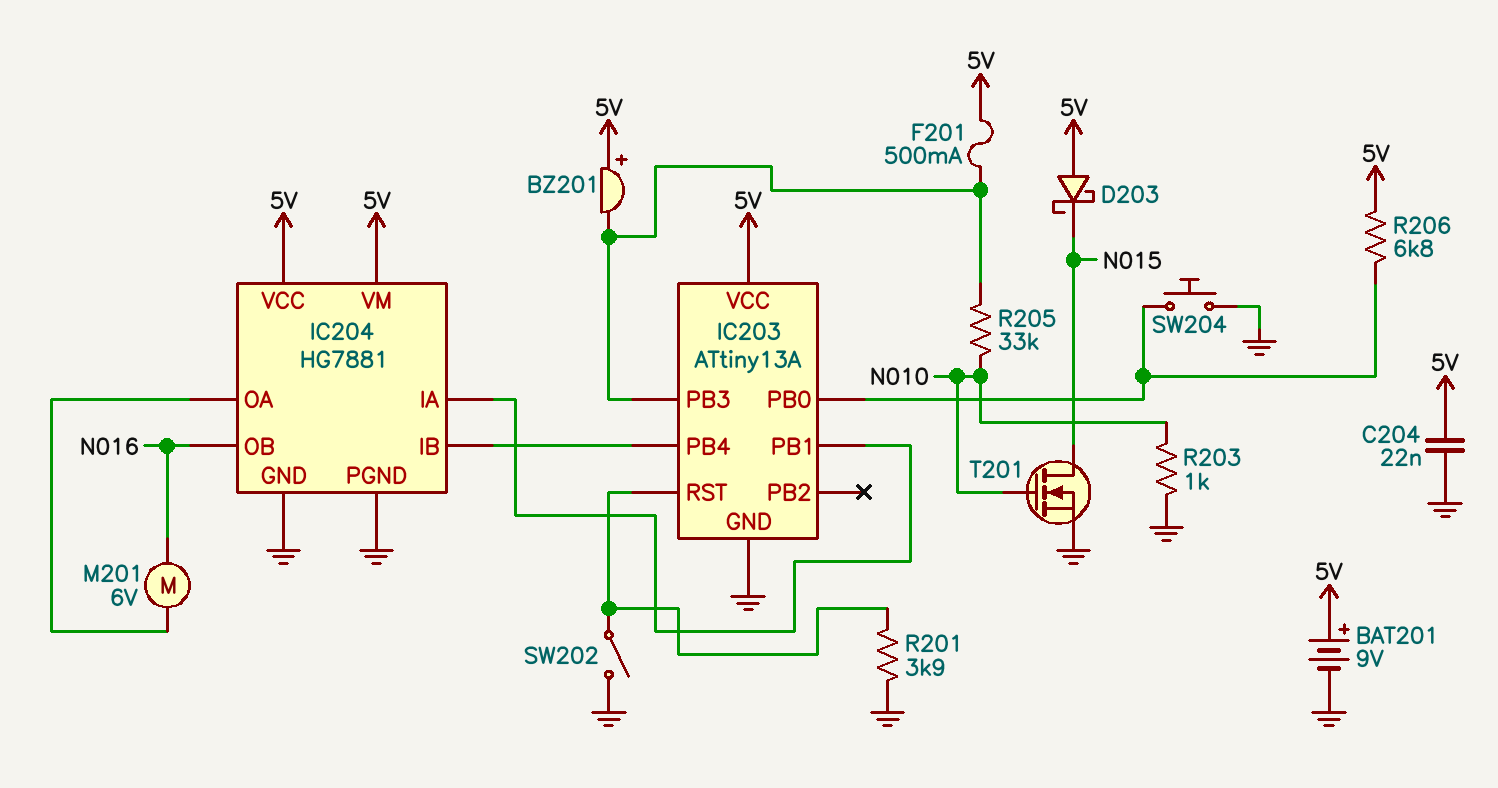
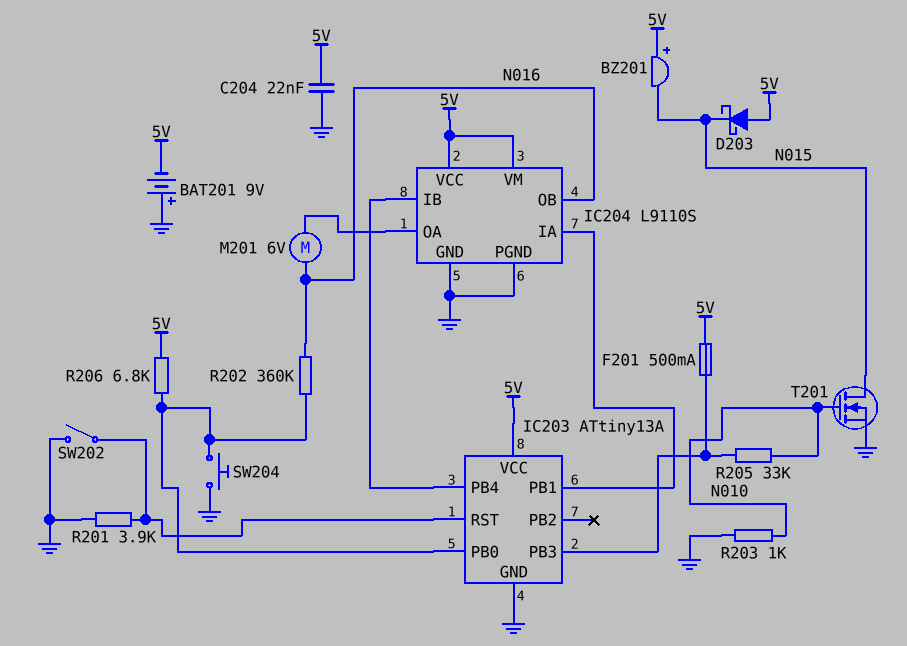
BAT201: 9V (plus 5V, minus GND) -> 9V (plus GND, minus 5V)
BZ201: buzzer (plus 5V, minus IC203/PB3) -> buzzer (plus 5V, minus N015)
IC204: HG7881 -> L9110S
R202: none -> 360k (IC203/PB0, N016)

